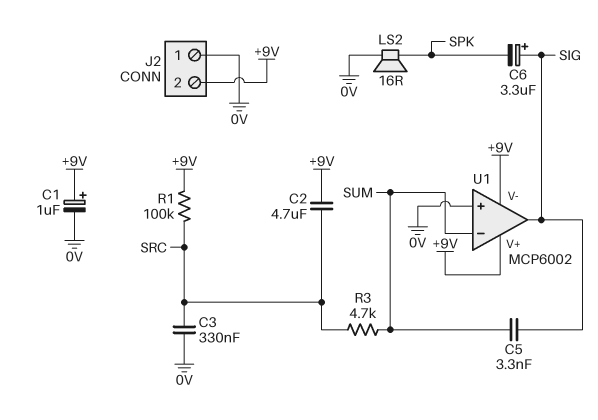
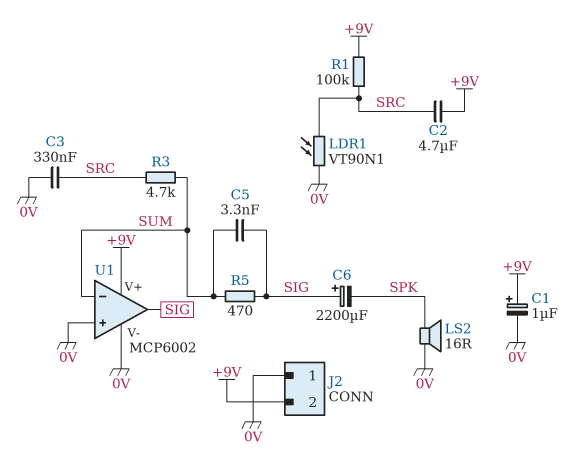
C6: 3.3uF (plus SIG, minus SPK) -> 2200uF (plus SIG, minus SPK)
LDR1: none -> VT90N1 (0V, SRC)
R5: none -> 470 (SIG, SUM)
U1 pin V-: +9V -> 0V

